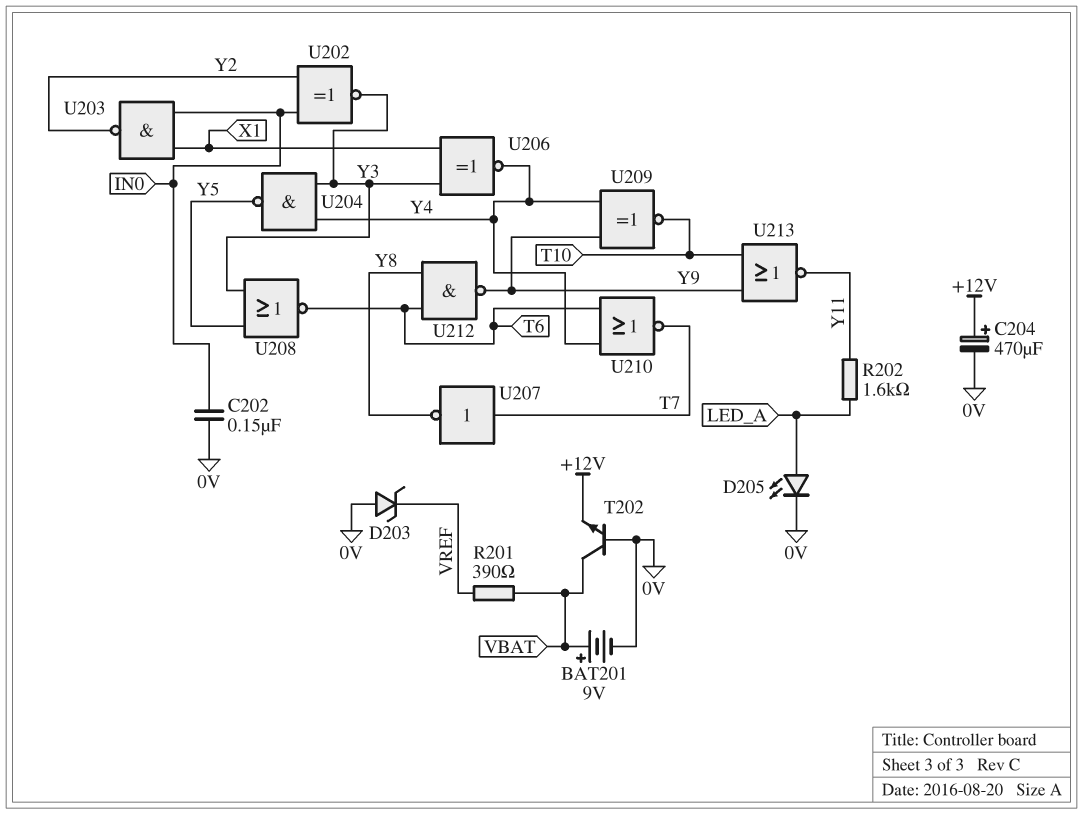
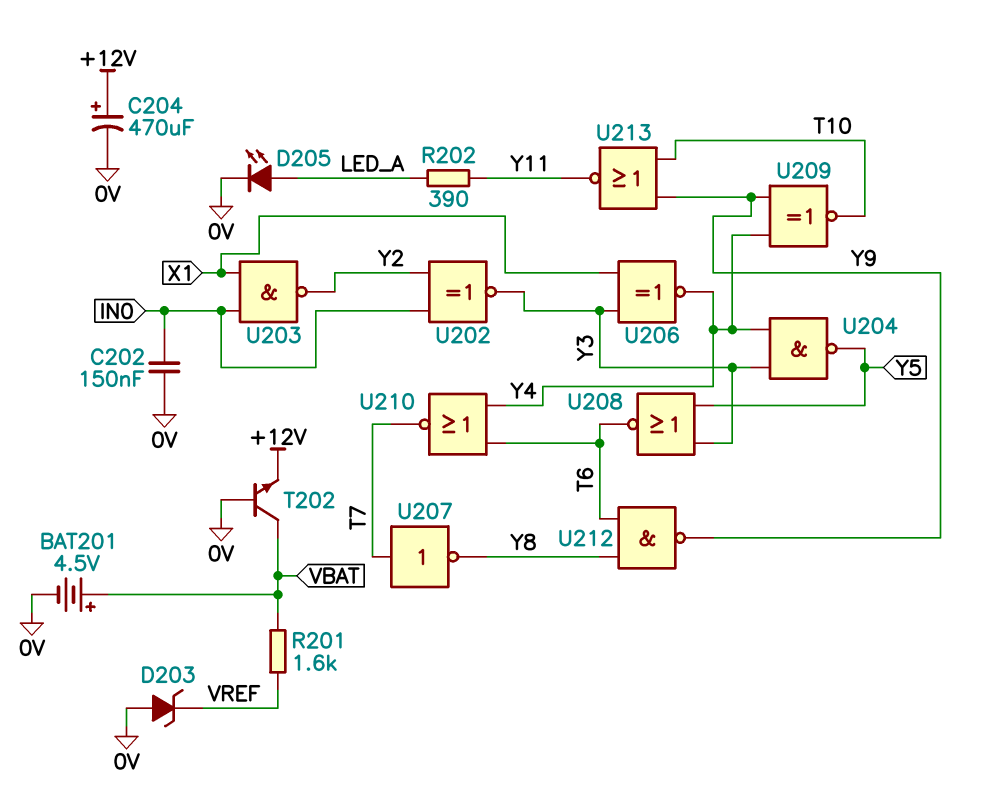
BAT201: 9V (plus VBAT, minus 0V) -> 4.5V (plus VBAT, minus 0V)
R201: 390 (VBAT, VREF) -> 1.6k (VBAT, VREF)
R202: 1.6k (LED_A, Y11) -> 390 (LED_A, Y11)

